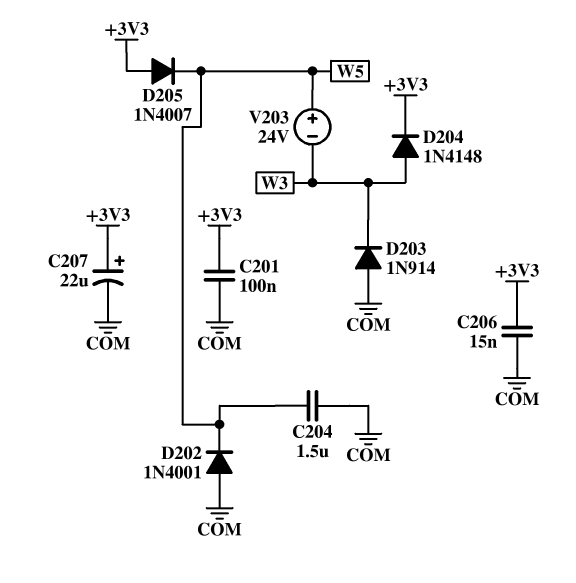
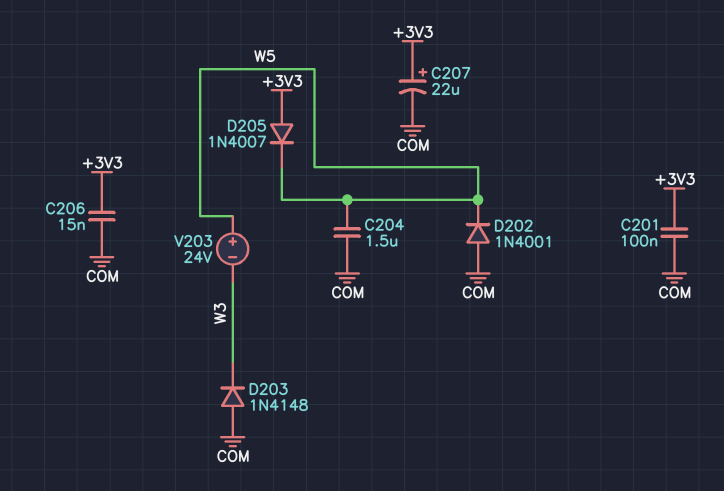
D203: diode 1N914 (A COM, K W3) -> diode 1N4148 (A COM, K W3)
D204: diode 1N4148 (A W3, K +3V3) -> none

